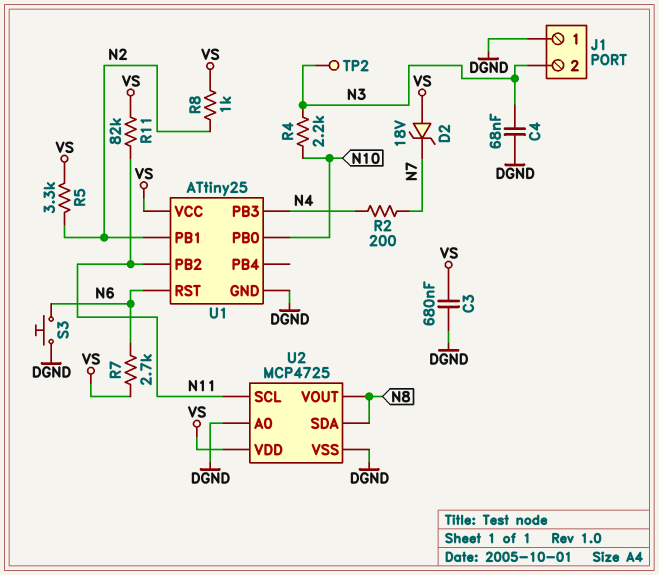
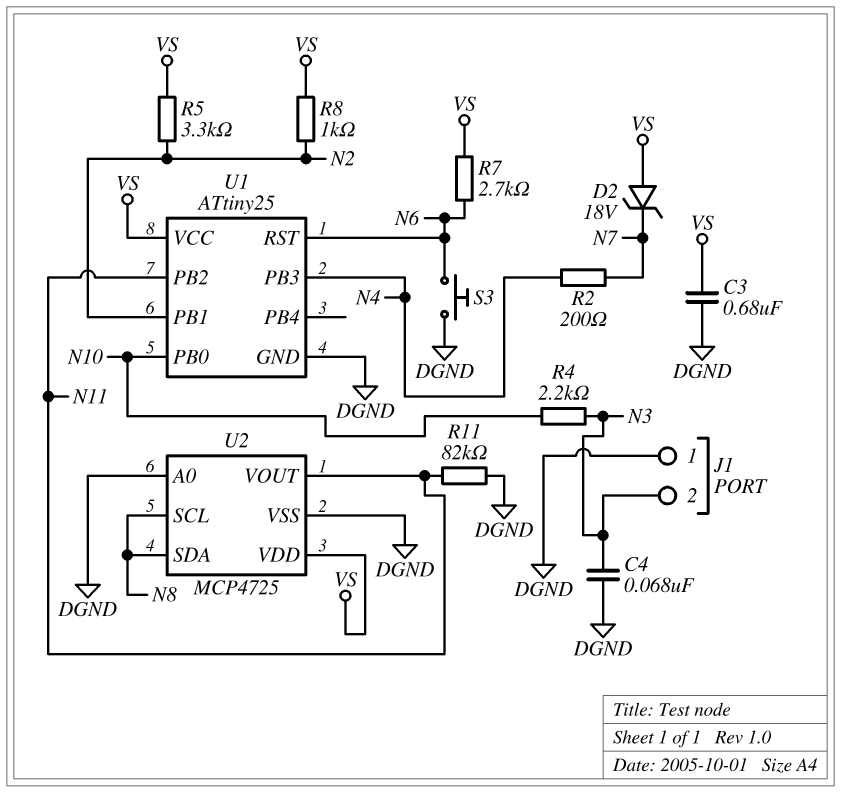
R11: 82k (N11, VS) -> 82k (DGND, N11)
TP2: test point (N3) -> none
U2 pin SCL: N11 -> N8
U2 pin VOUT: N8 -> N11

